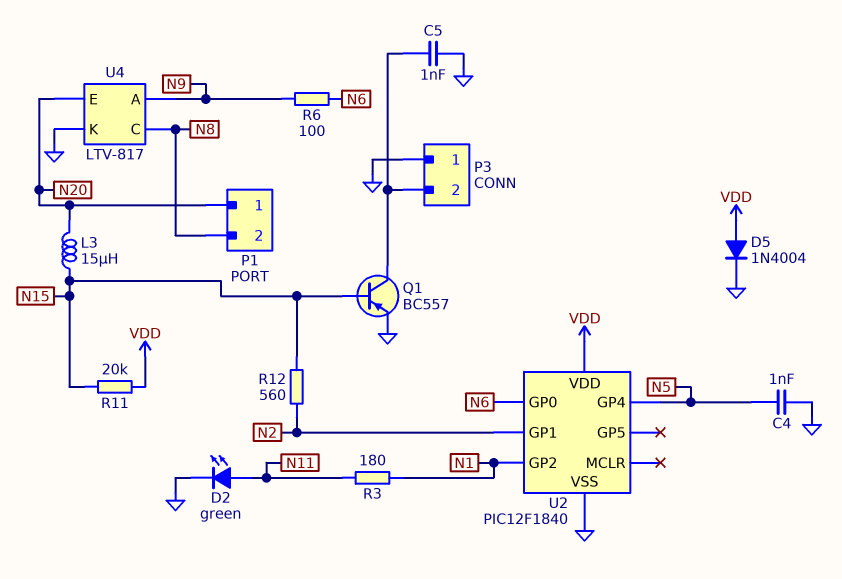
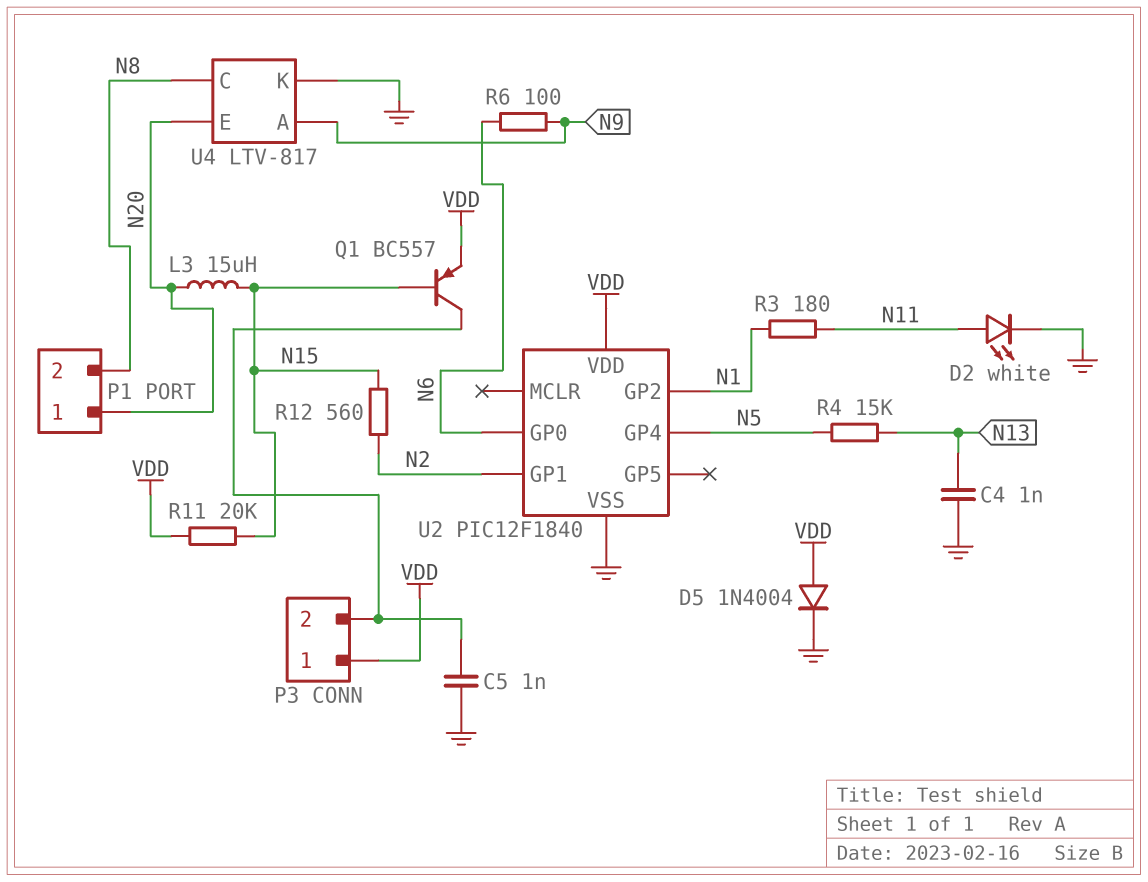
C4: 1nF (GND, N5) -> 1nF (GND, N13)
D2: LED green (A N11, K GND) -> LED white (A N11, K GND)
P3 pin 1: GND -> VDD
Q1: PNP BC557 (B N15, C P3/2, E GND) -> PNP BC557 (B N15, C P3/2, E VDD)
R4: none -> 15k (N5, N13)

